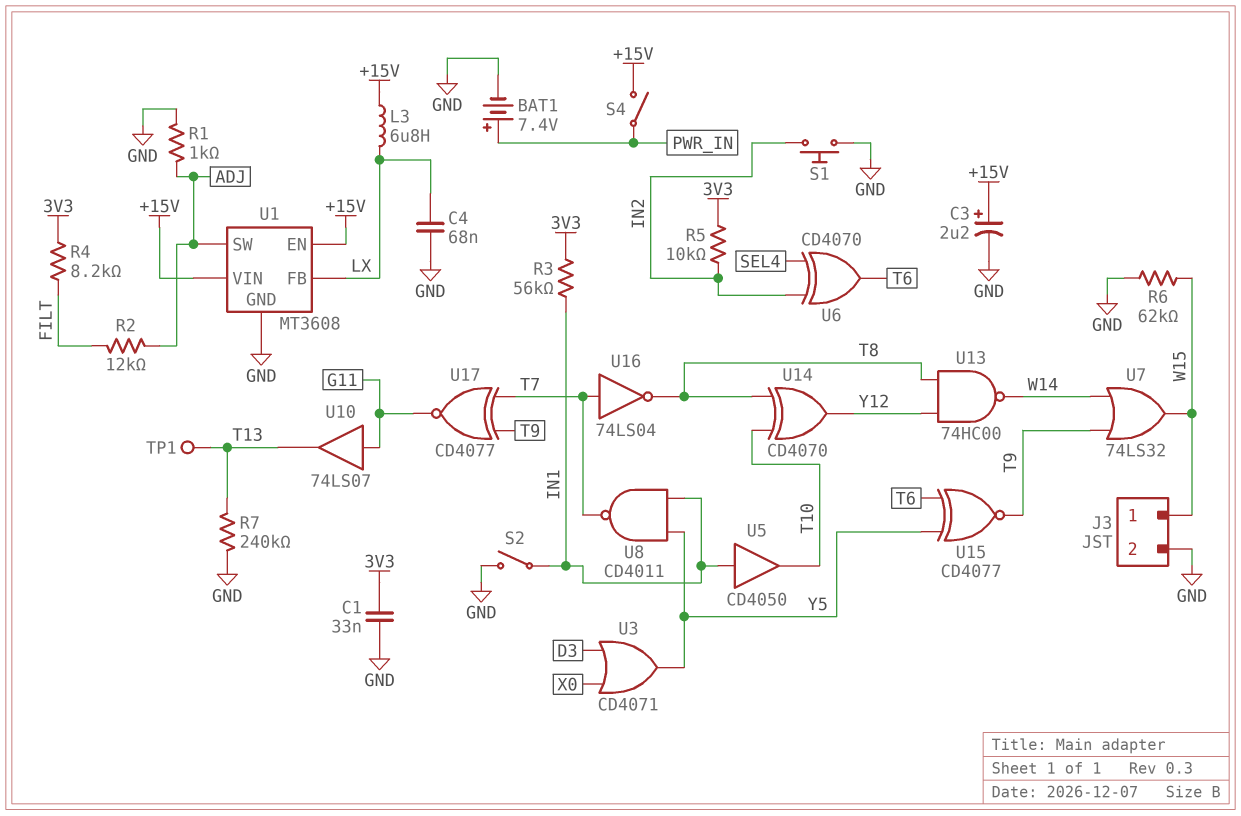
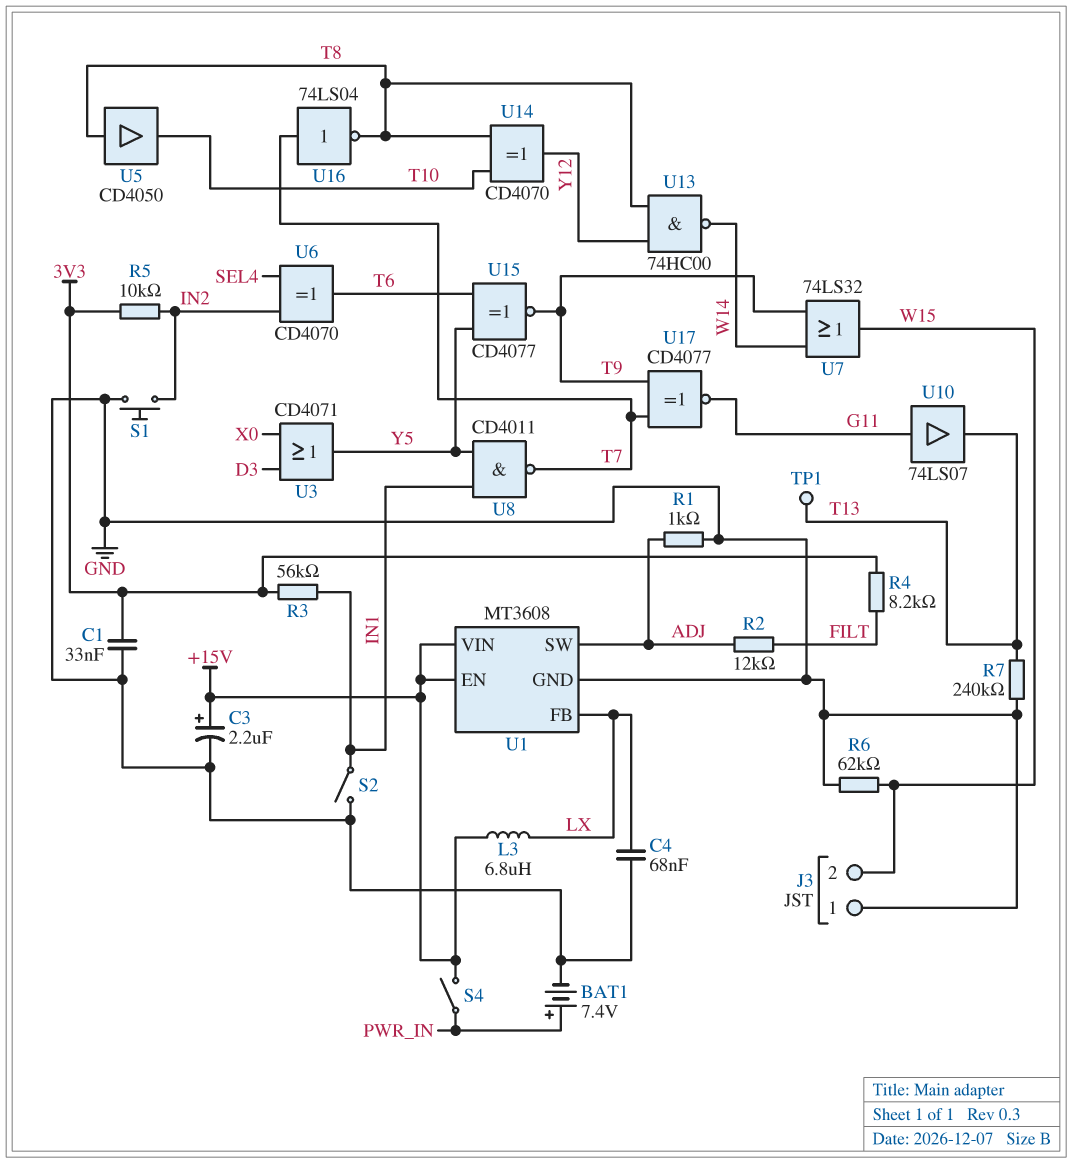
J3 pin 1: W15 -> GND
J3 pin 2: GND -> W15
U5: buffer CD4050 (in IN1, out T10) -> buffer CD4050 (in T8, out T10)

